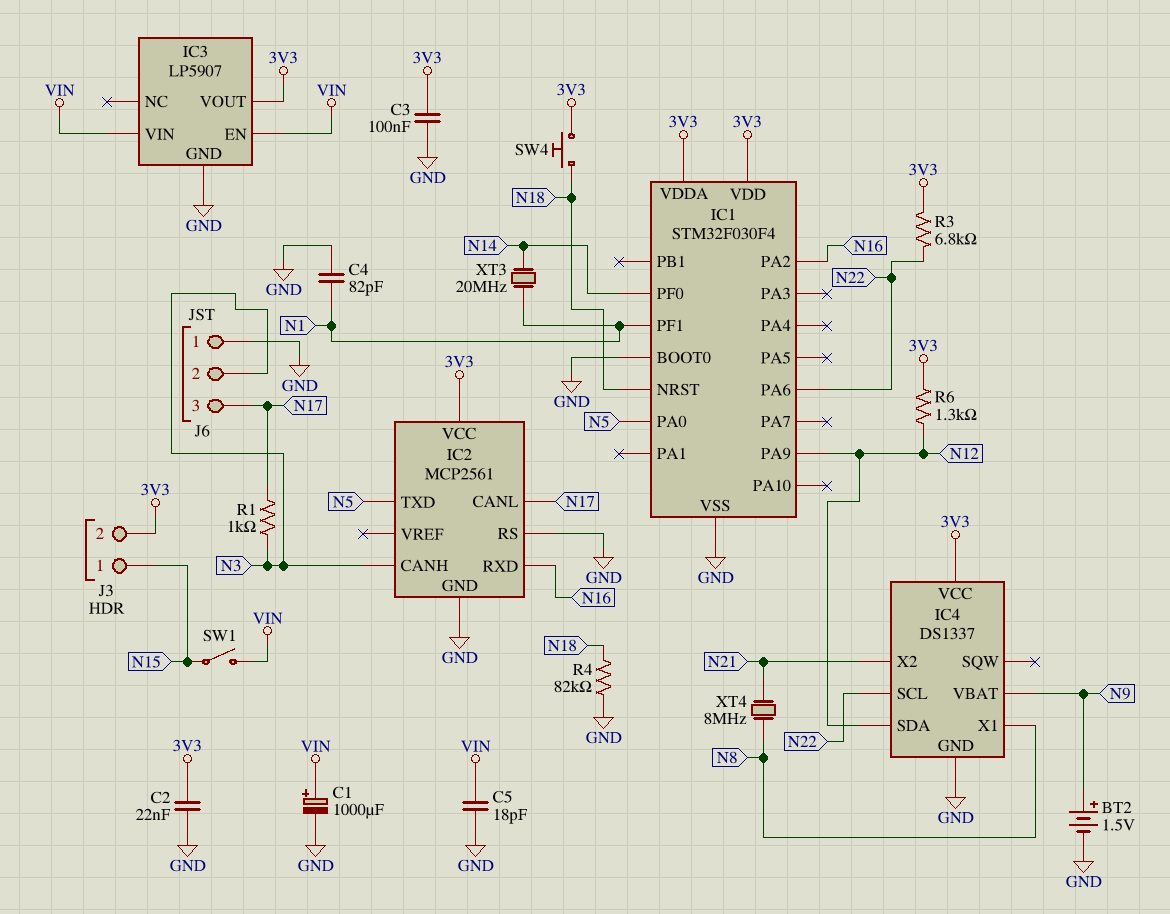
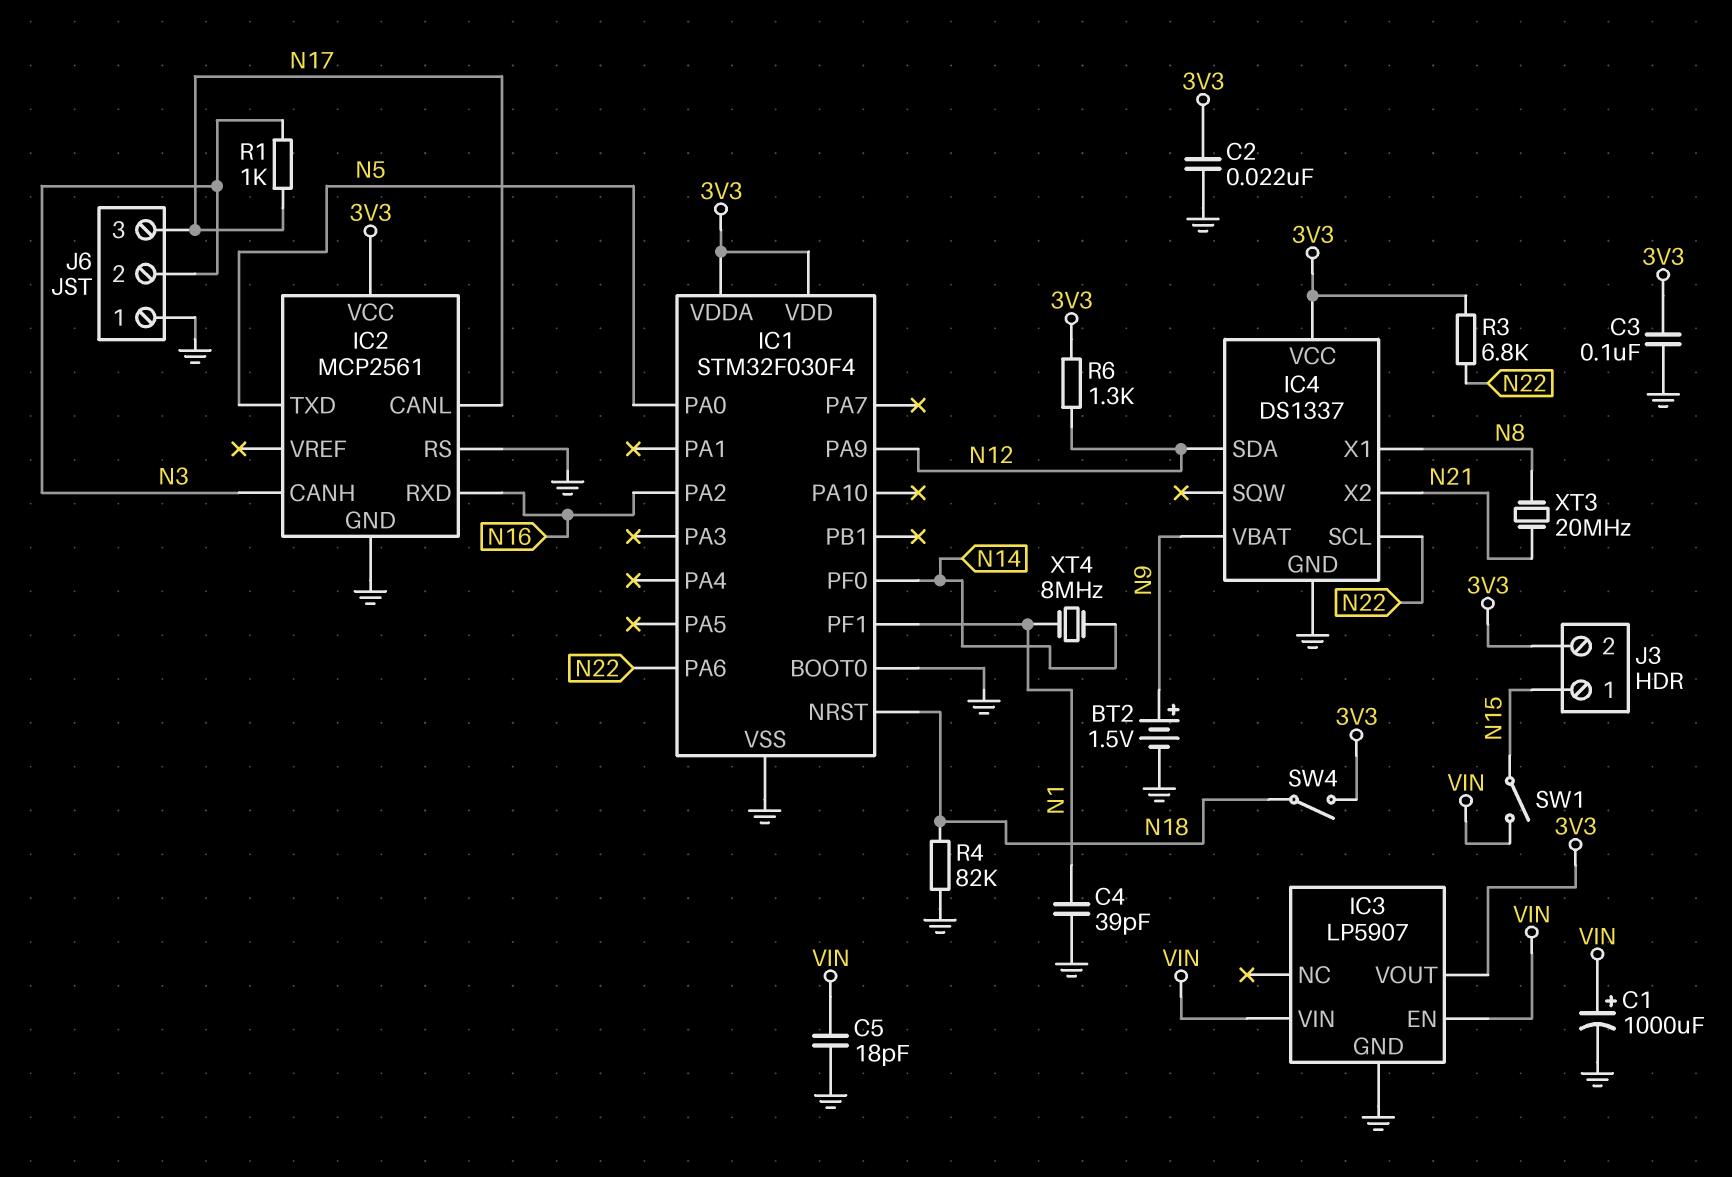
C4: 82pF (GND, N1) -> 39pF (GND, N1)
SW4: button (3V3, N18) -> switch (3V3, N18)
XT3: 20MHz (N1, N14) -> 20MHz (N8, N21)
XT4: 8MHz (N8, N21) -> 8MHz (N1, N14)

